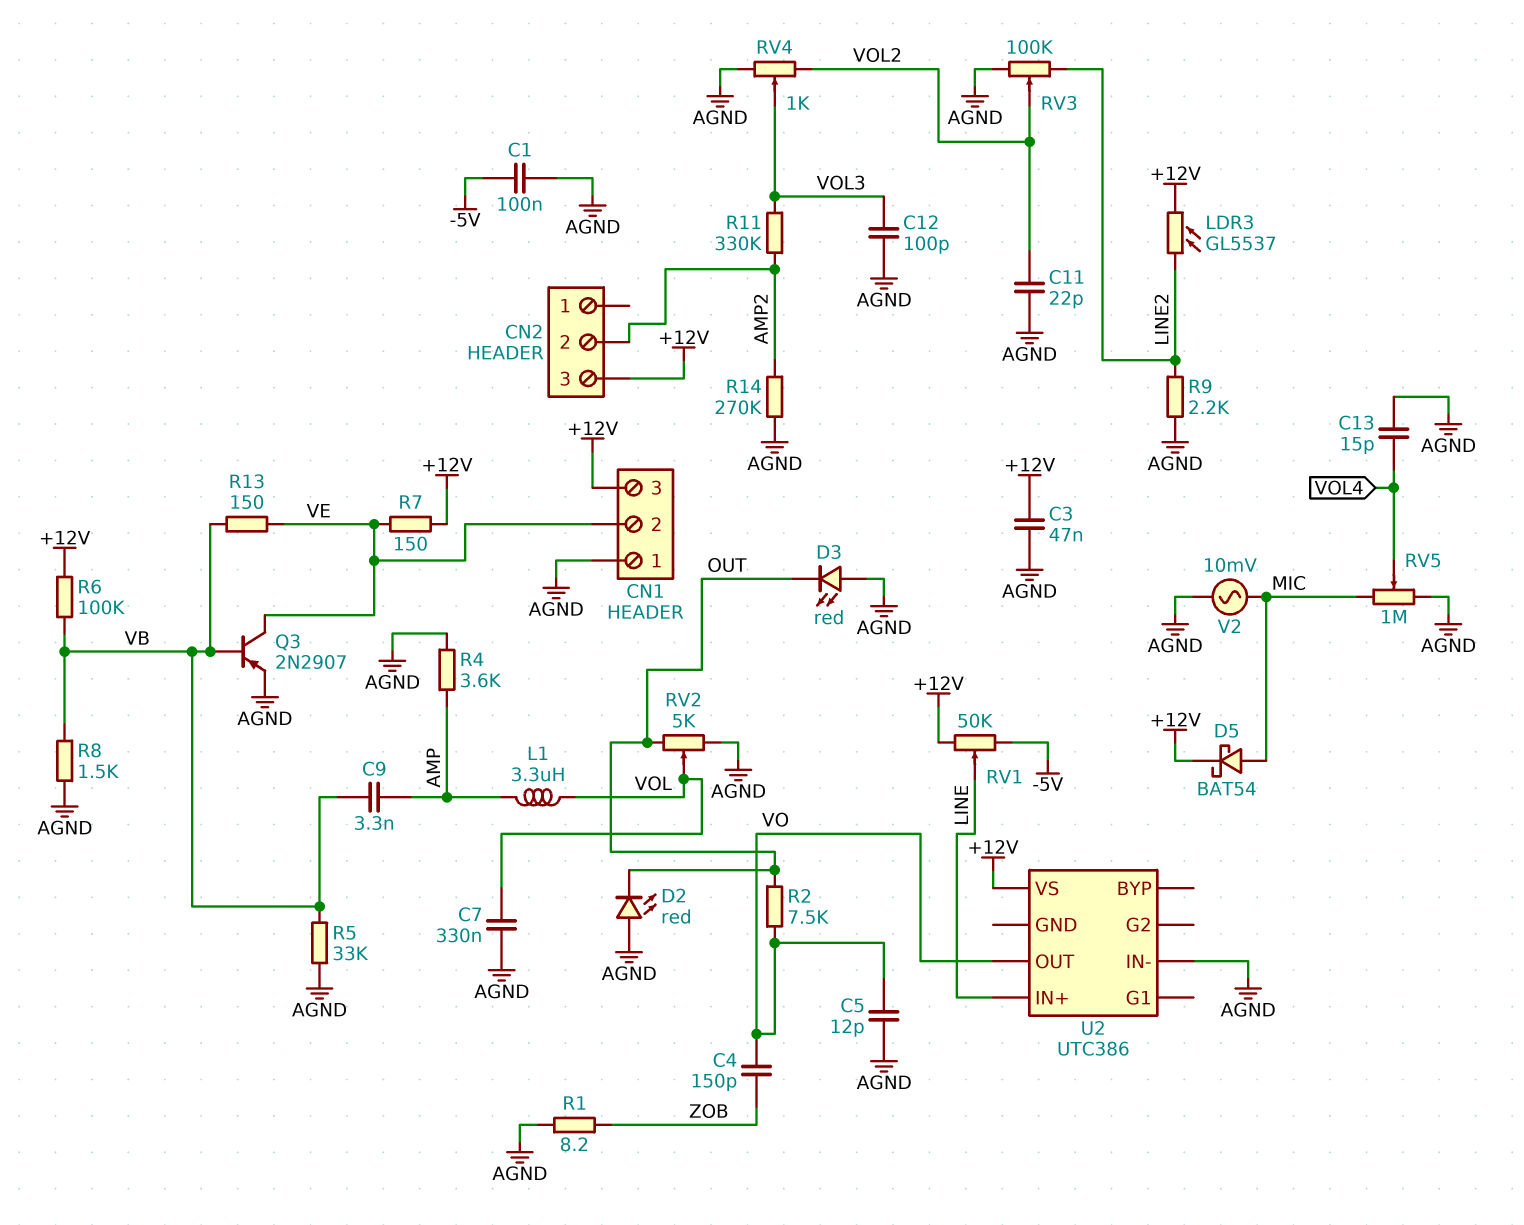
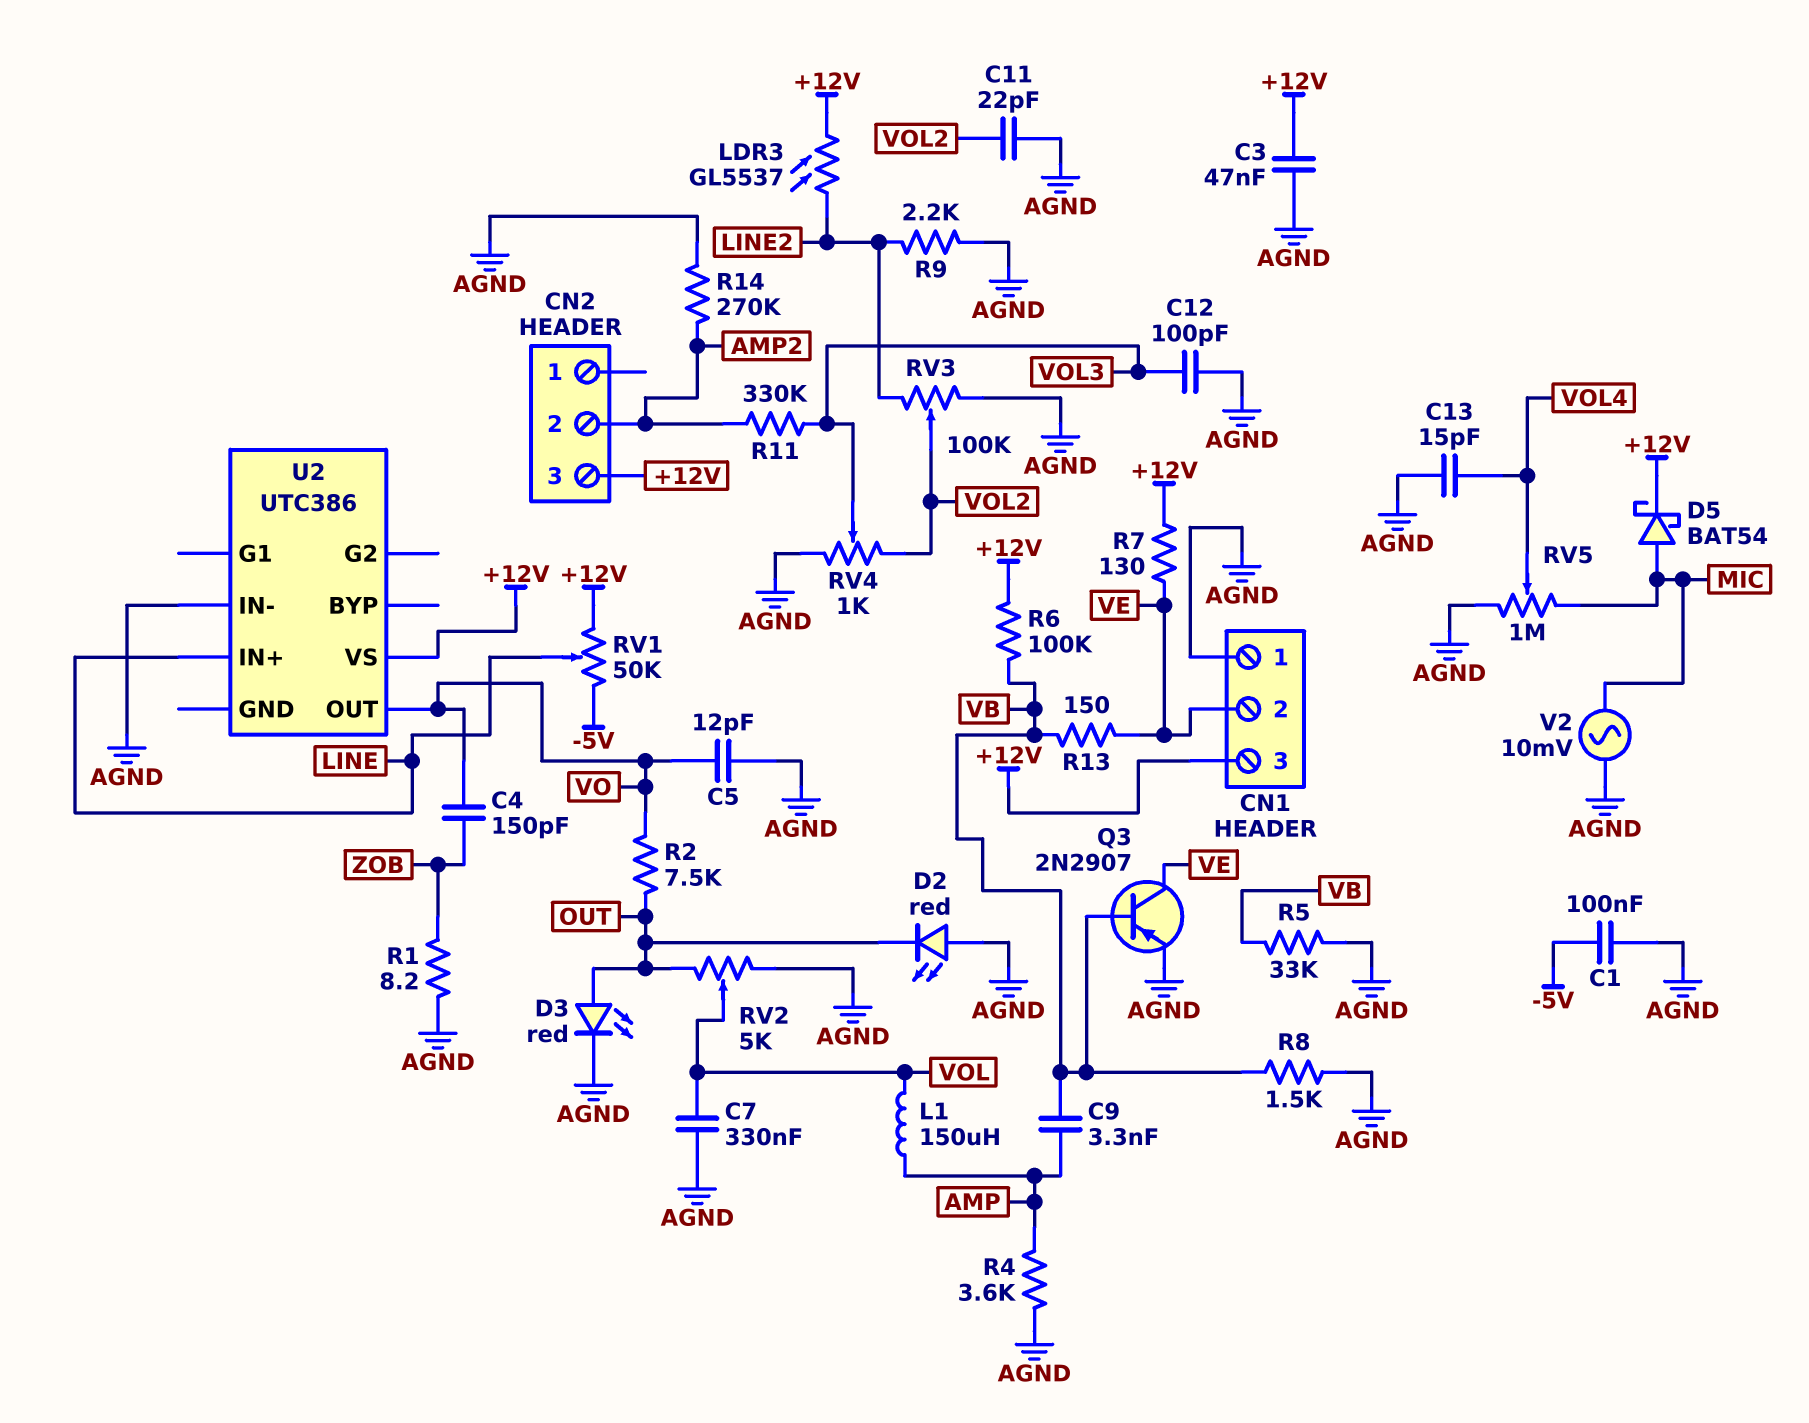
D3: LED red (A AGND, K OUT) -> LED red (A OUT, K AGND)
L1: 3.3uH (AMP, VOL) -> 150uH (AMP, VOL)
R7: 150 (+12V, VE) -> 130 (+12V, VE)

